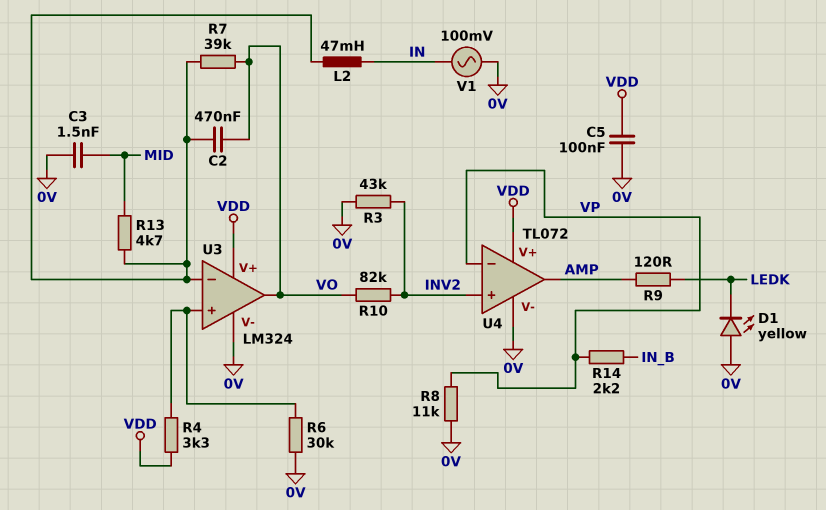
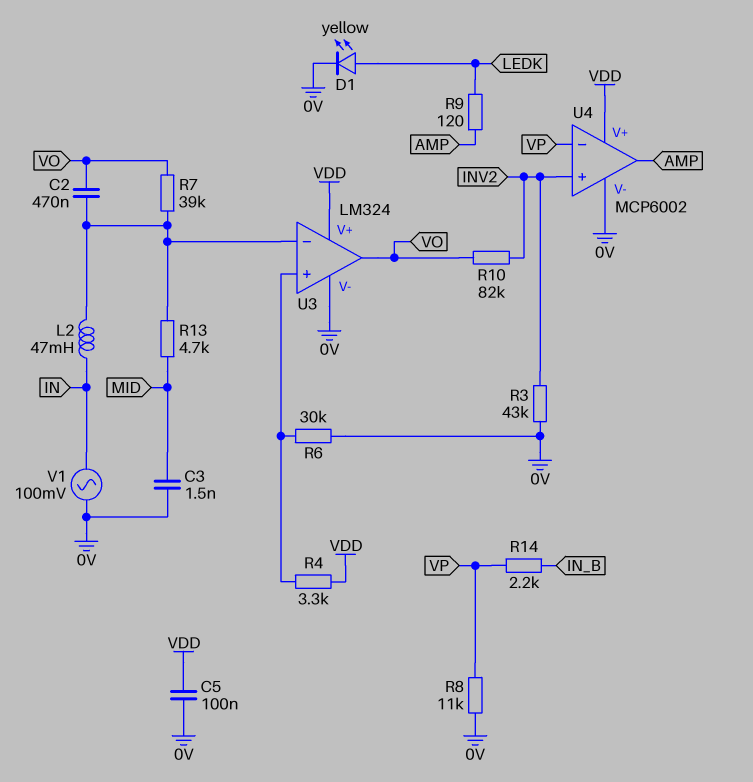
D1: LED yellow (A 0V, K LEDK) -> LED yellow (A LEDK, K 0V)
U4: TL072 -> MCP6002

